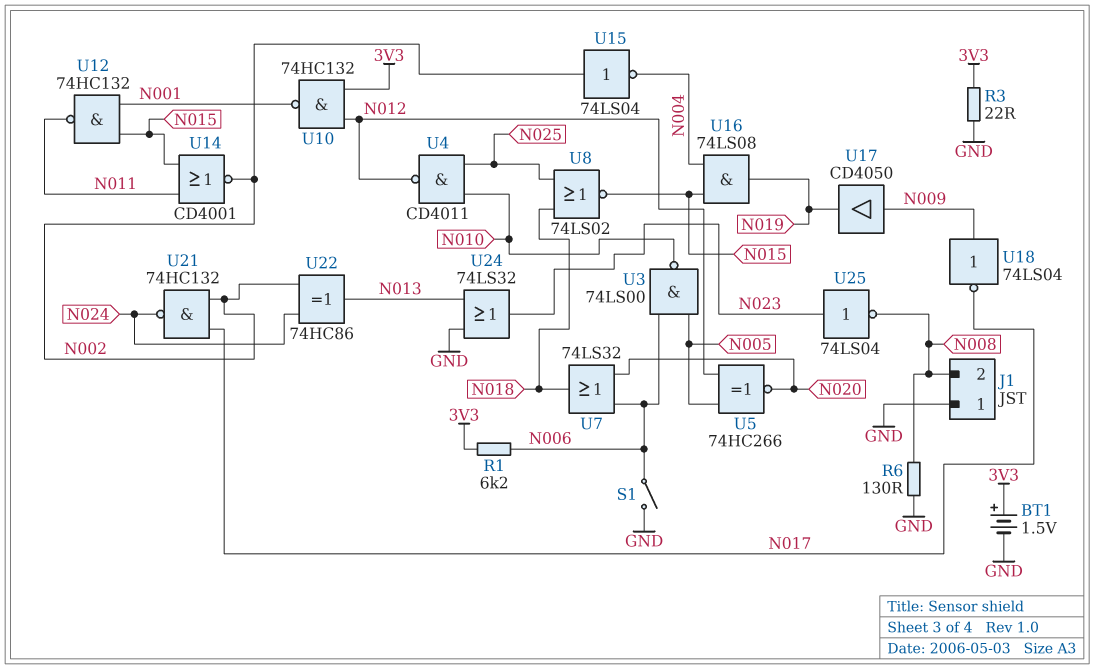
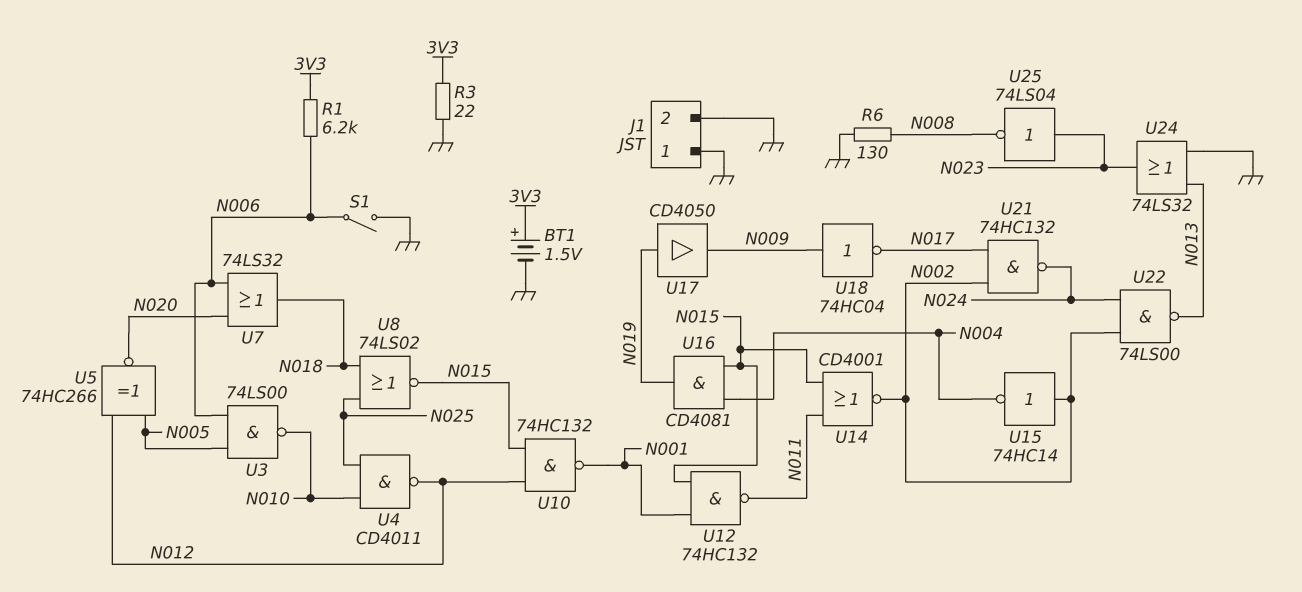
J1 pin 2: N008 -> GND
U10: NAND 74HC132 (in 3V3, in N012, out N001) -> NAND 74HC132 (in N012, in N015, out N001)
U15: NOT 74LS04 (in N002, out N004) -> NOT 74HC14 (in N002, out N004)
U16: AND 74LS08 (in N004, in N015, out N019) -> AND CD4081 (in N004, in N015, out N019)
U17: buffer CD4050 (in N009, out N019) -> buffer CD4050 (in N019, out N009)
U18: NOT 74LS04 (in N009, out N017) -> NOT 74HC04 (in N009, out N017)
U22: XOR 74HC86 (in N002, in N024, out N013) -> NAND 74LS00 (in N002, in N024, out N013)

